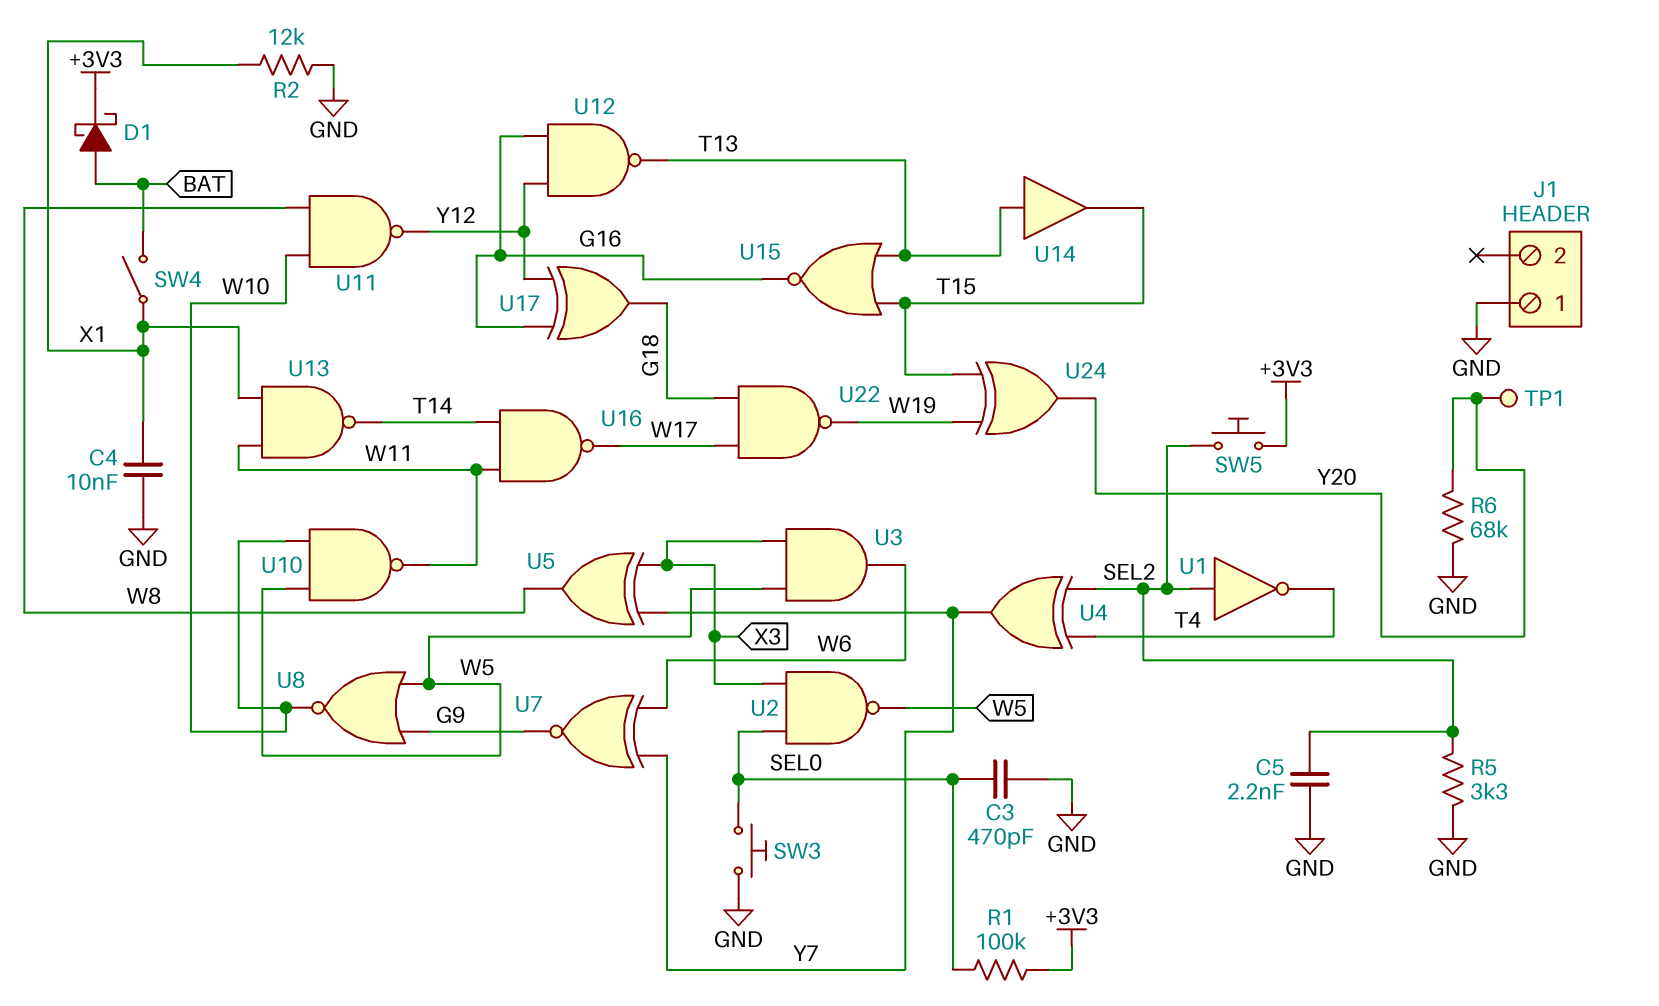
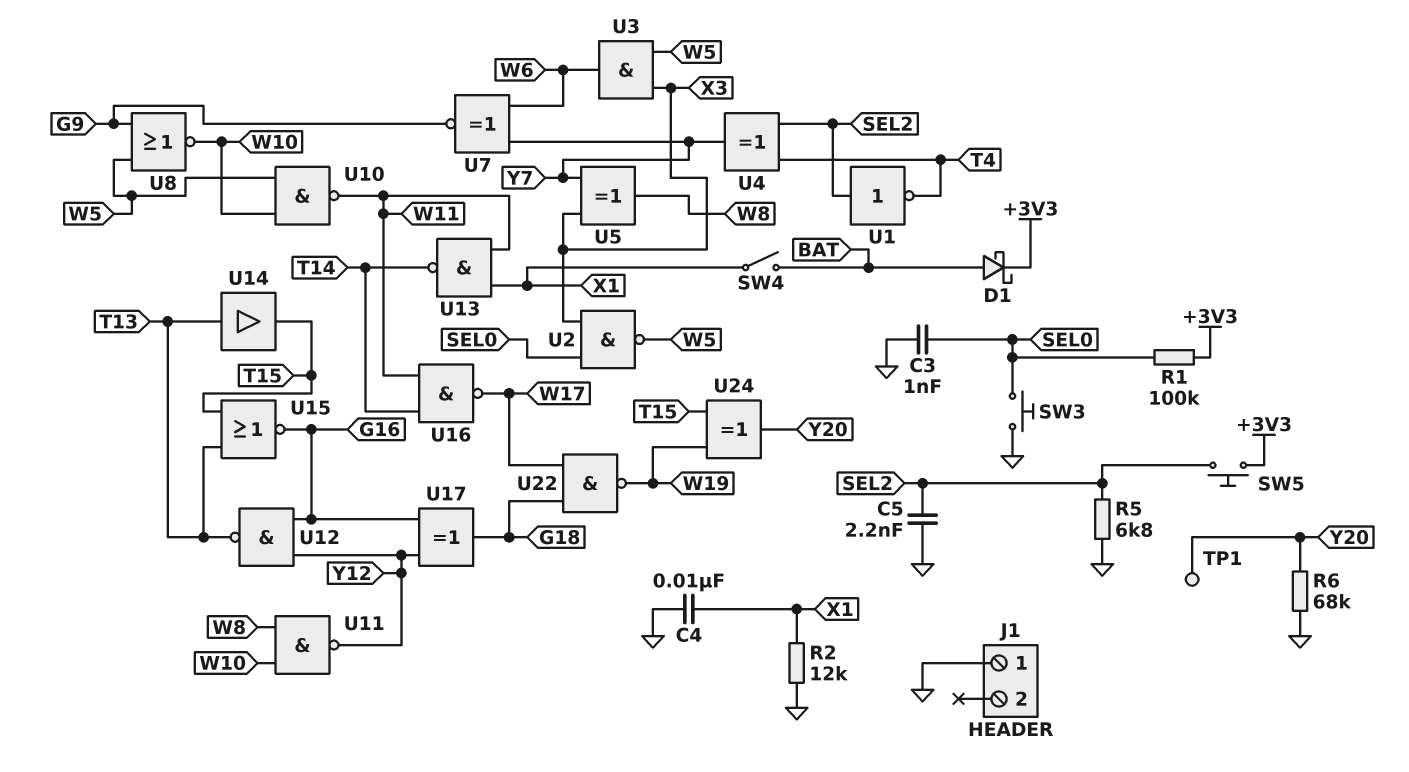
C3: 470pF (GND, SEL0) -> 1nF (GND, SEL0)
R5: 3.3k (GND, SEL2) -> 6.8k (GND, SEL2)

